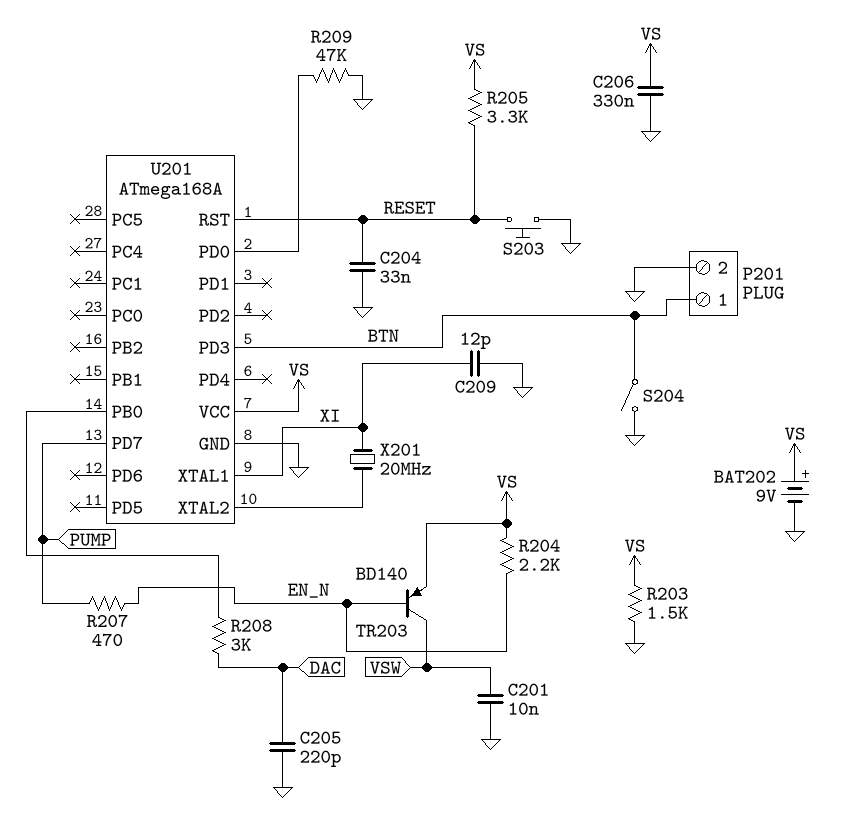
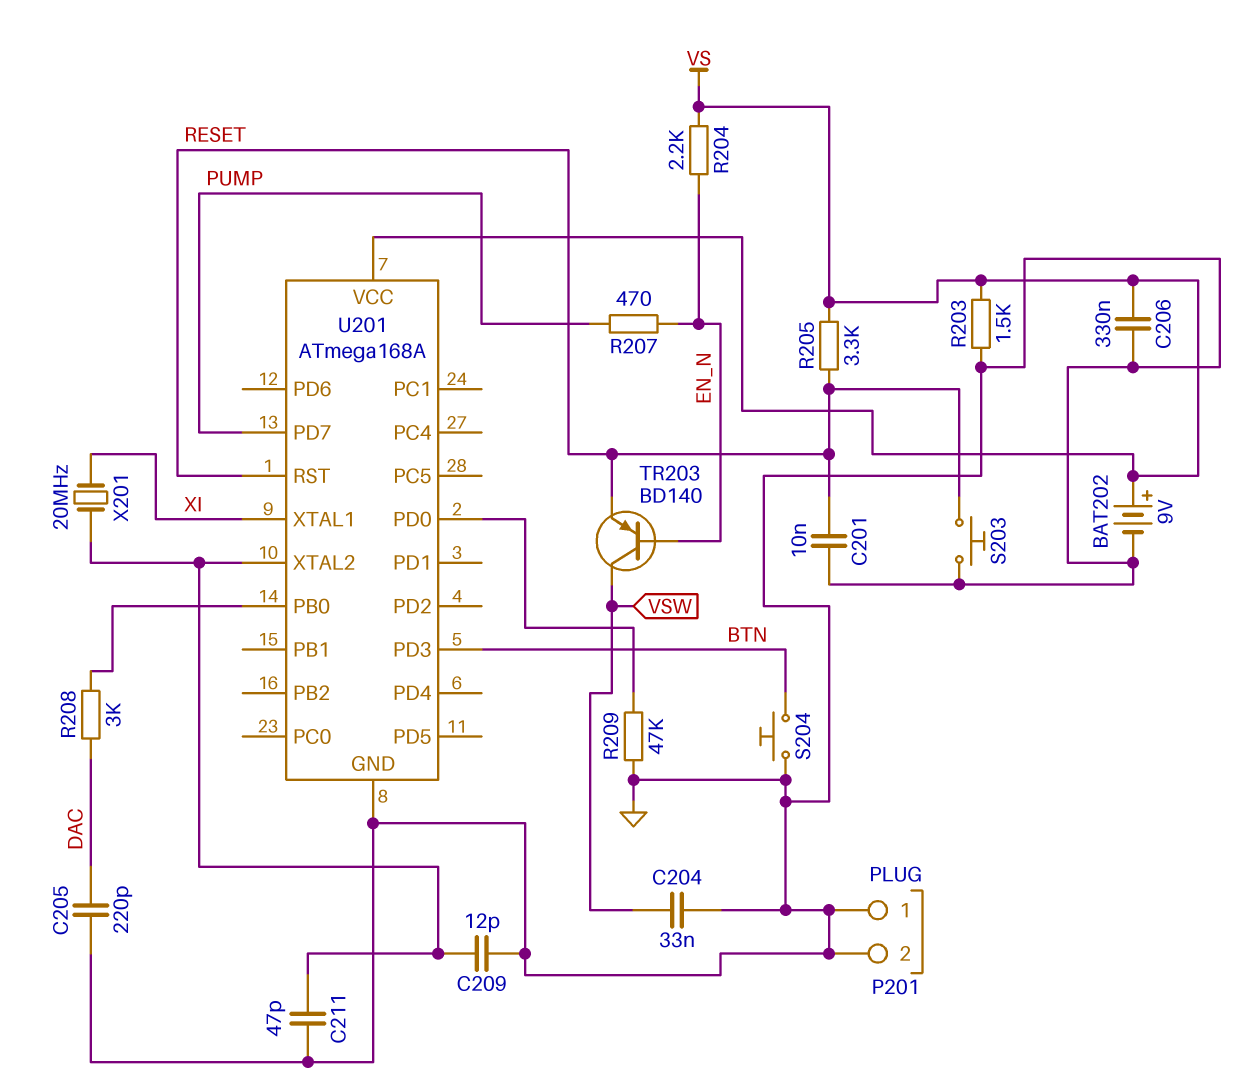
C201: 10nF (GND, VSW) -> 10nF (GND, RESET)
C204: 33nF (GND, RESET) -> 33nF (GND, VSW)
C209: 12pF (GND, XI) -> 12pF (GND, U201/XTAL2)
C211: none -> 47pF (GND, U201/XTAL2)
P201 pin 1: BTN -> GND
S204: switch (BTN, GND) -> button (BTN, GND)
TR203: PNP BD140 (B EN_N, C VSW, E VS) -> PNP BD140 (B EN_N, C VSW, E RESET)

